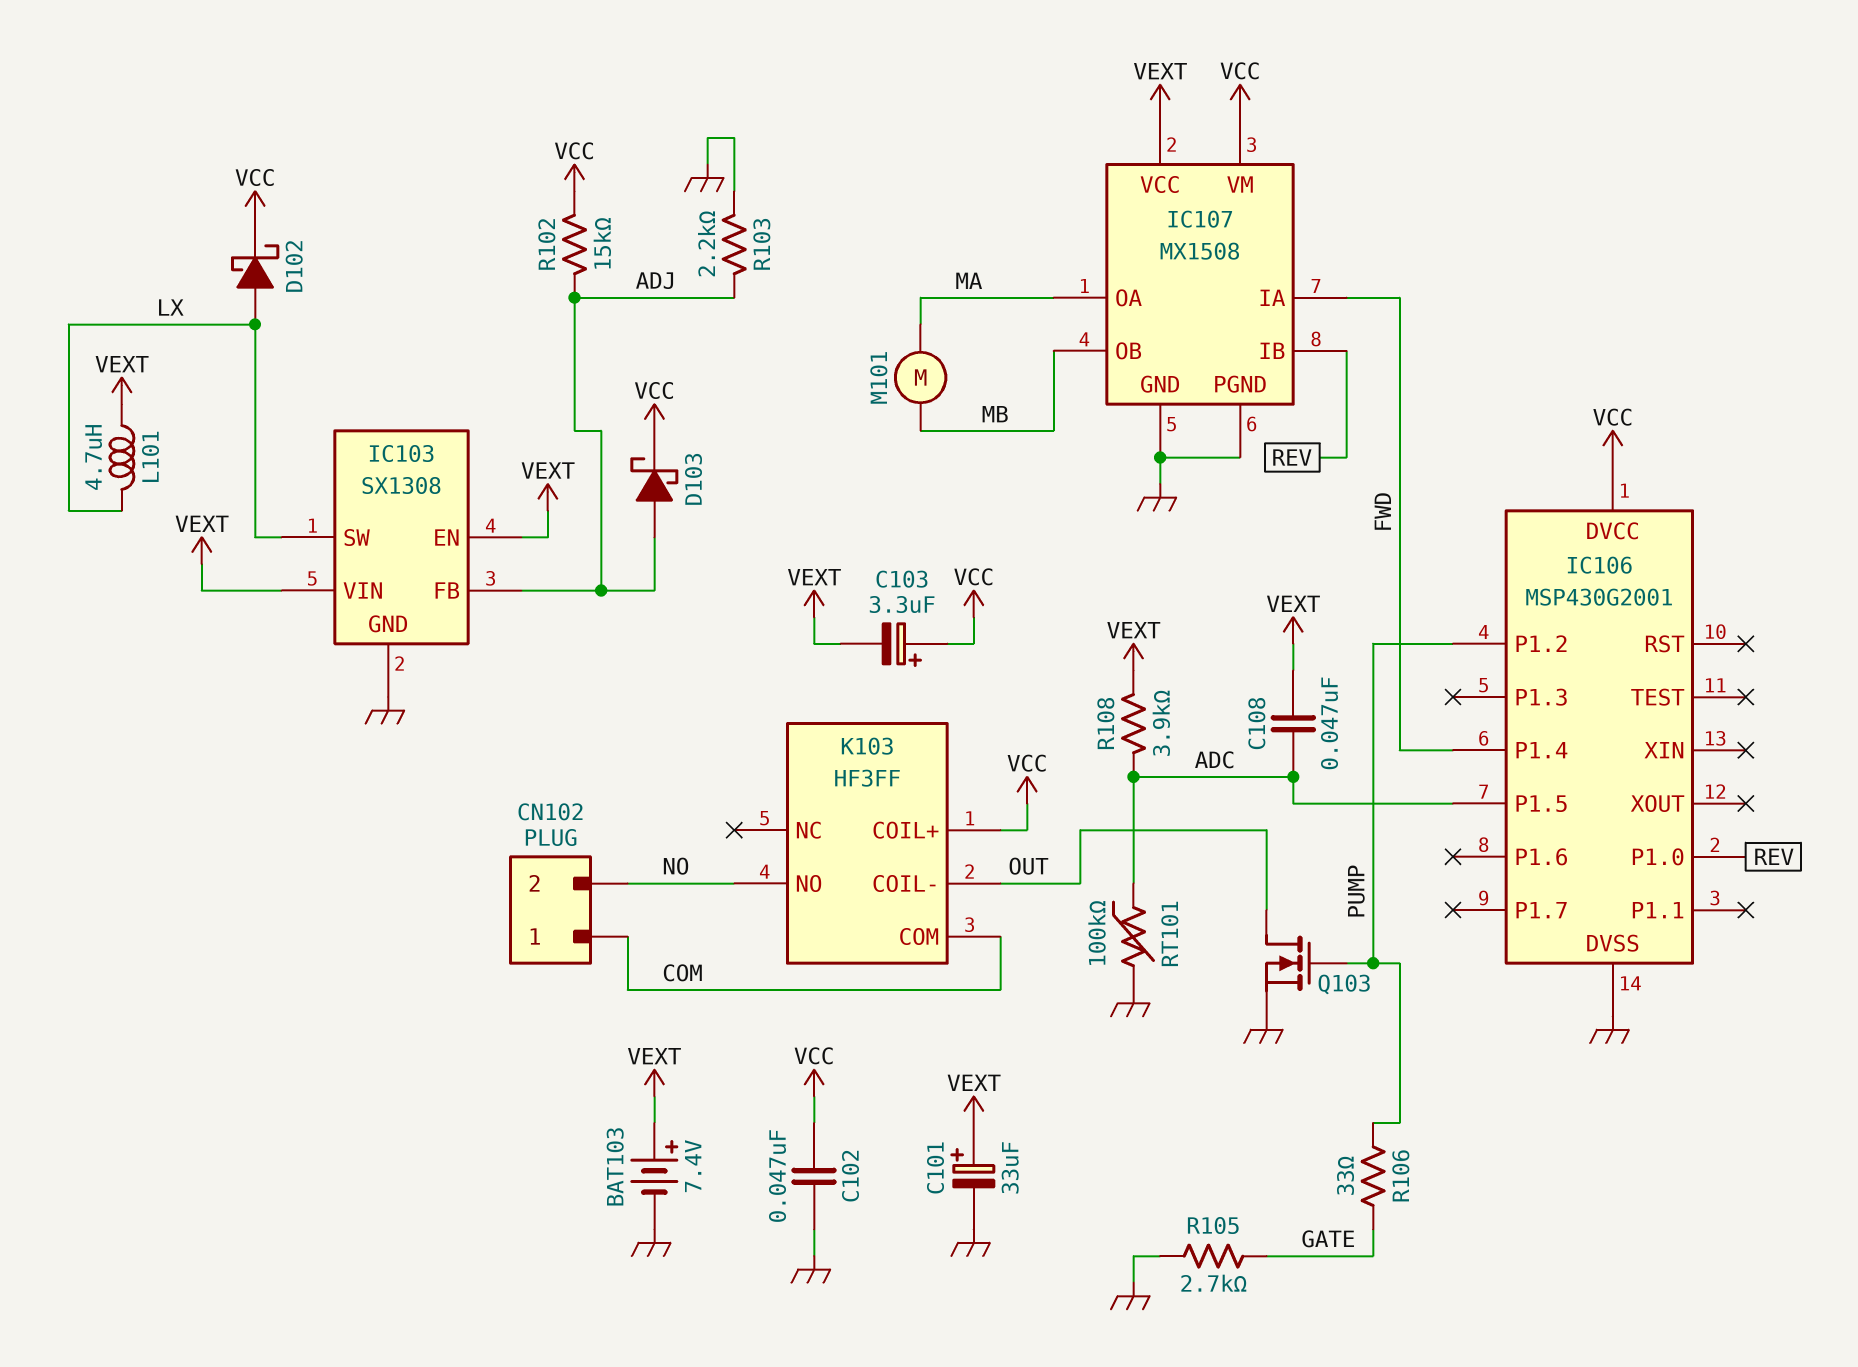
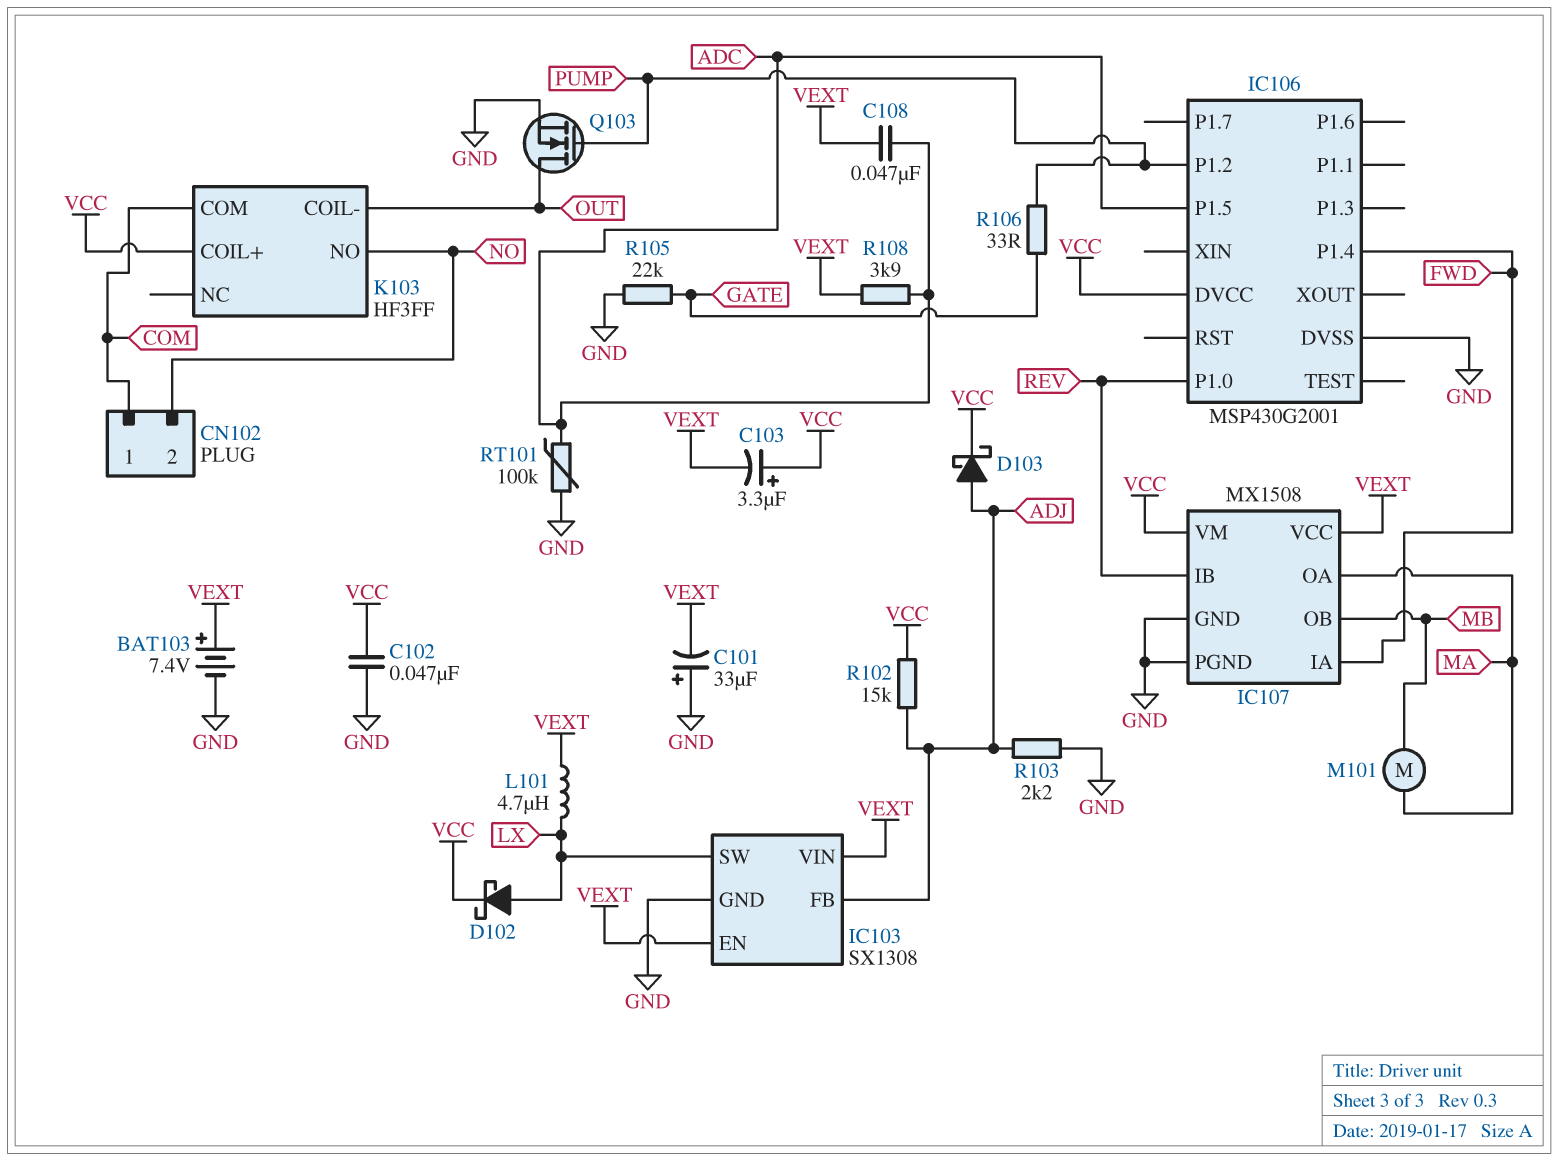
C101: 33uF (plus VEXT, minus GND) -> 33uF (plus GND, minus VEXT)
R105: 2.7k (GATE, GND) -> 22k (GATE, GND)

